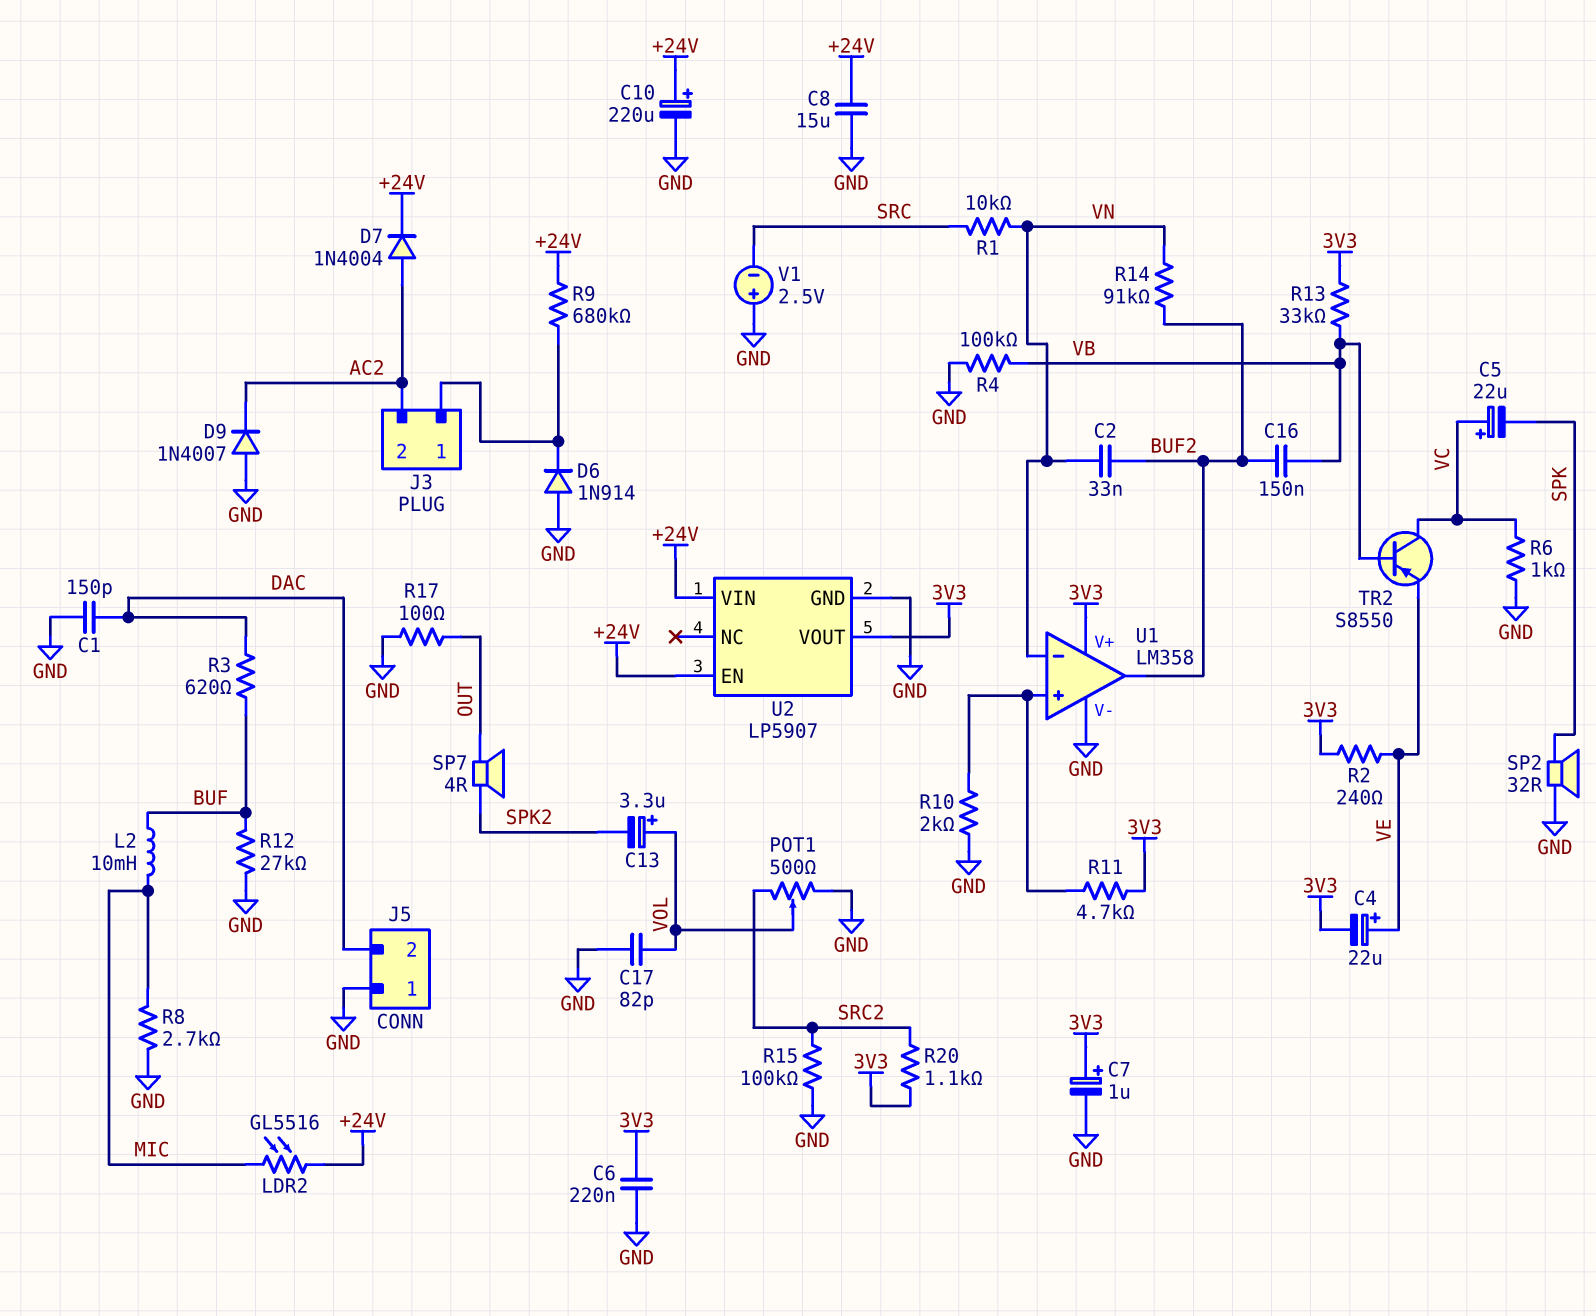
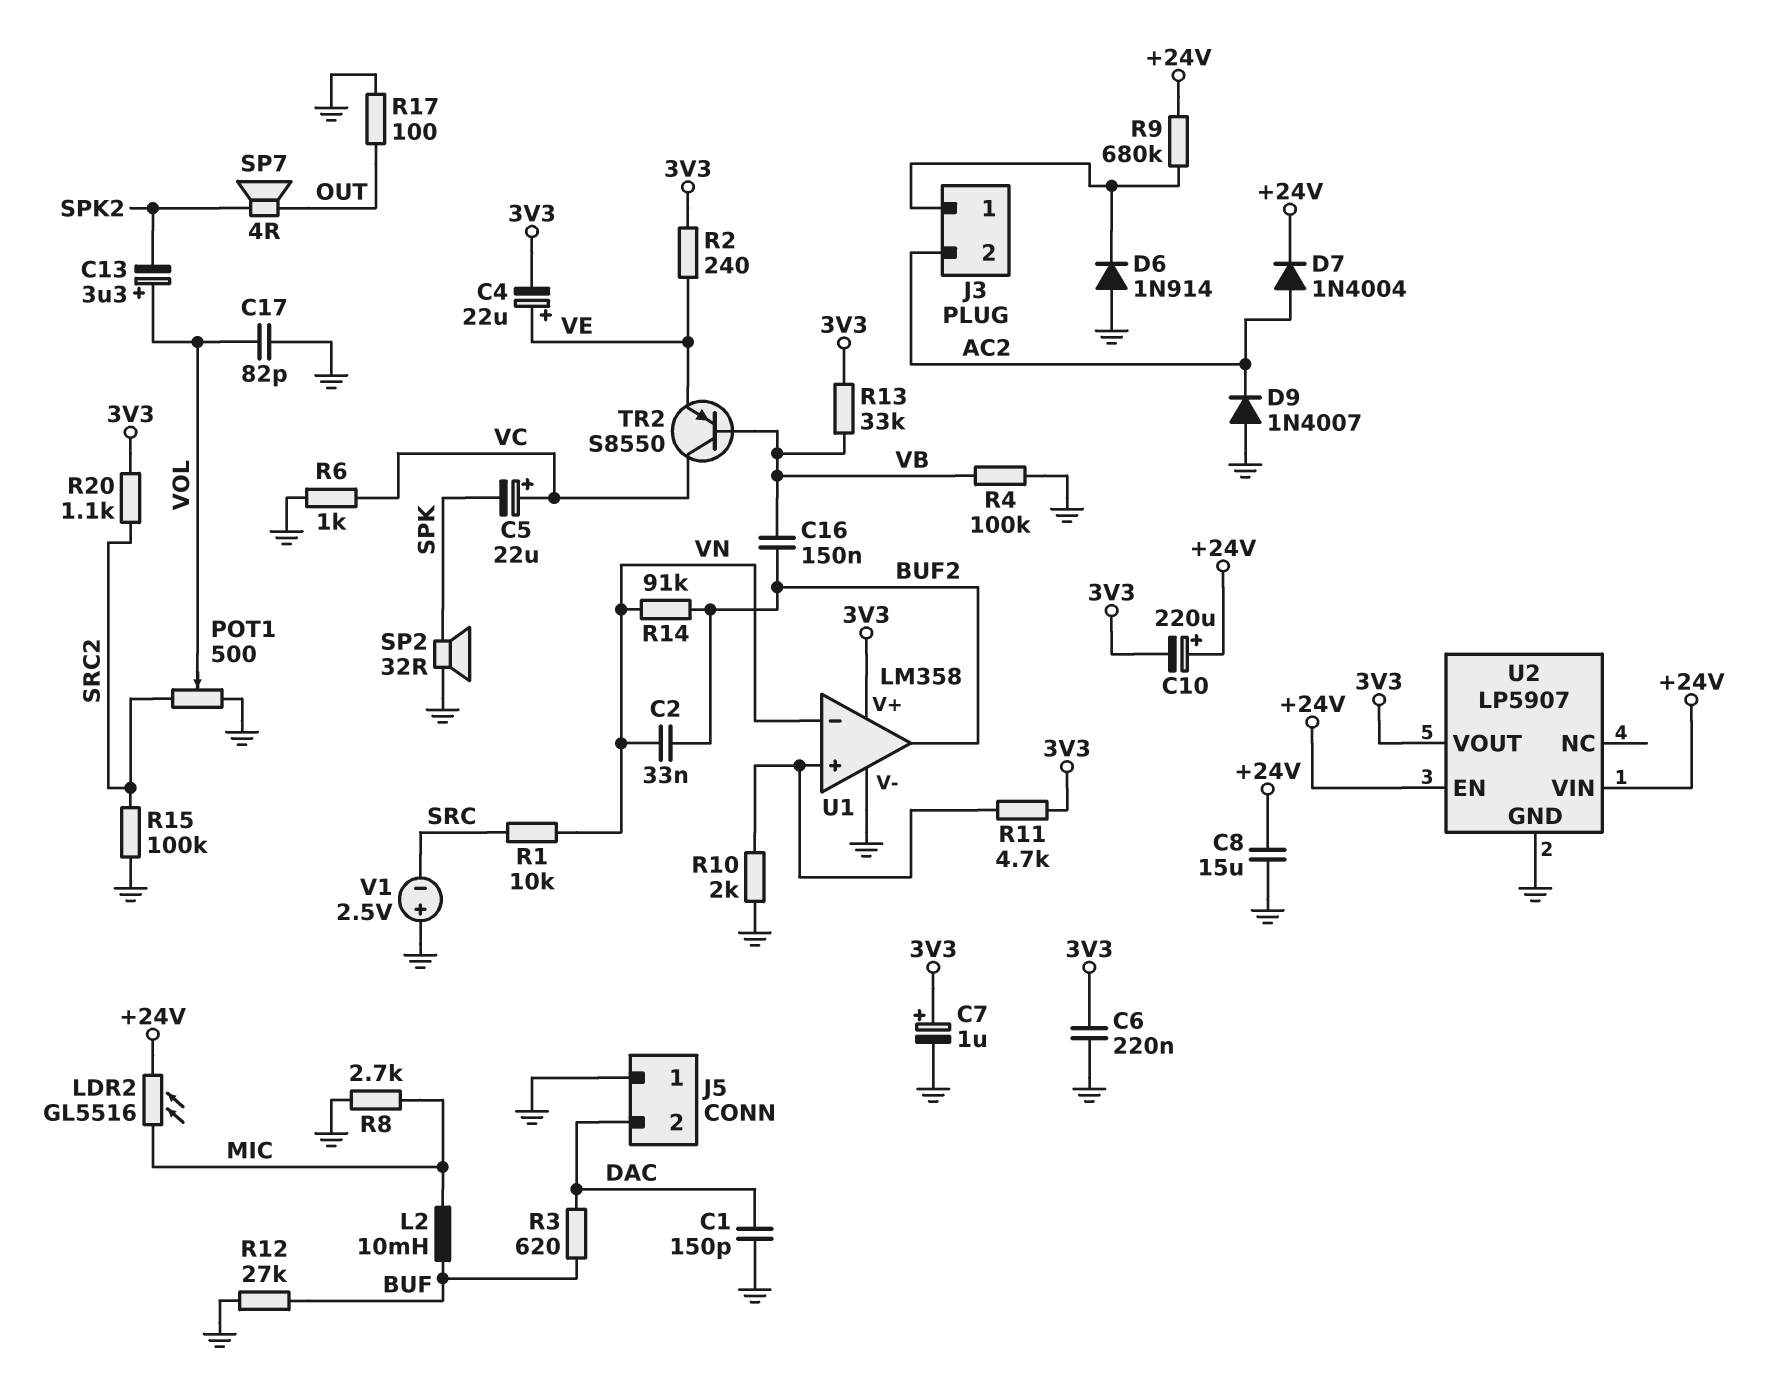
C10: 220uF (plus +24V, minus GND) -> 220uF (plus +24V, minus 3V3)

